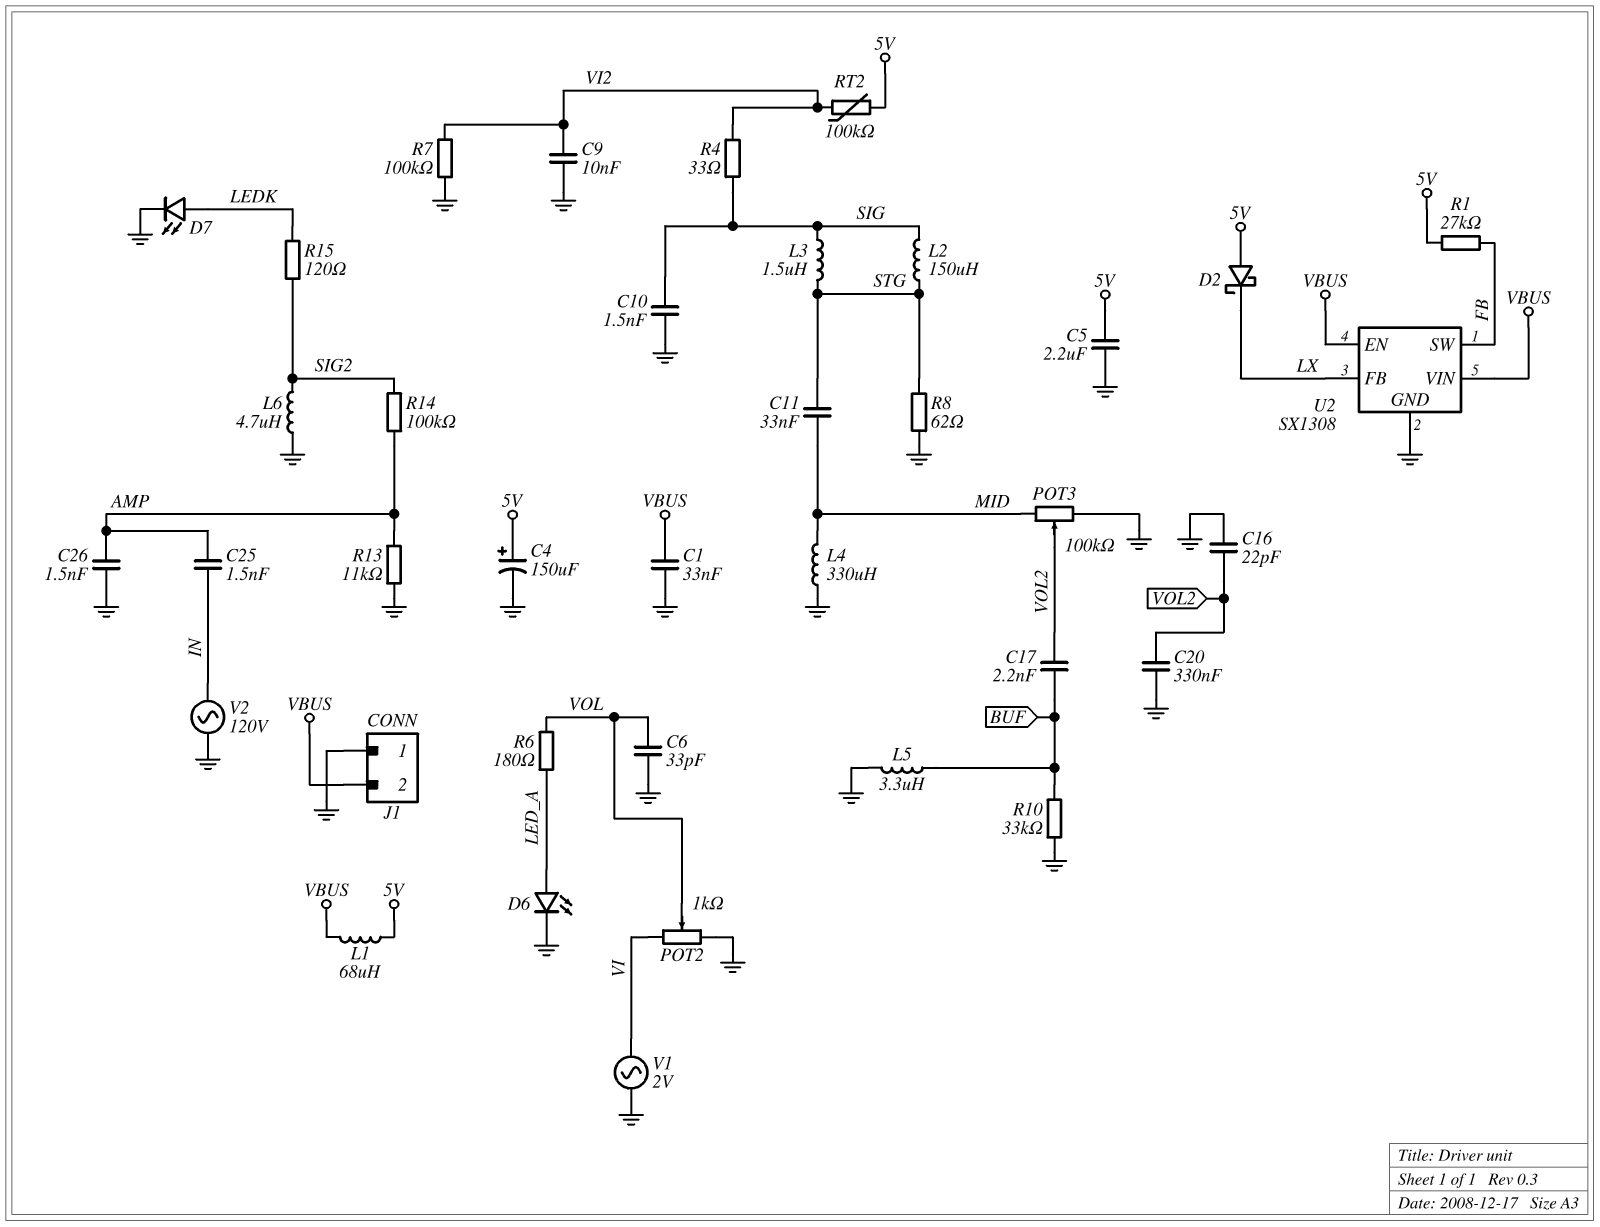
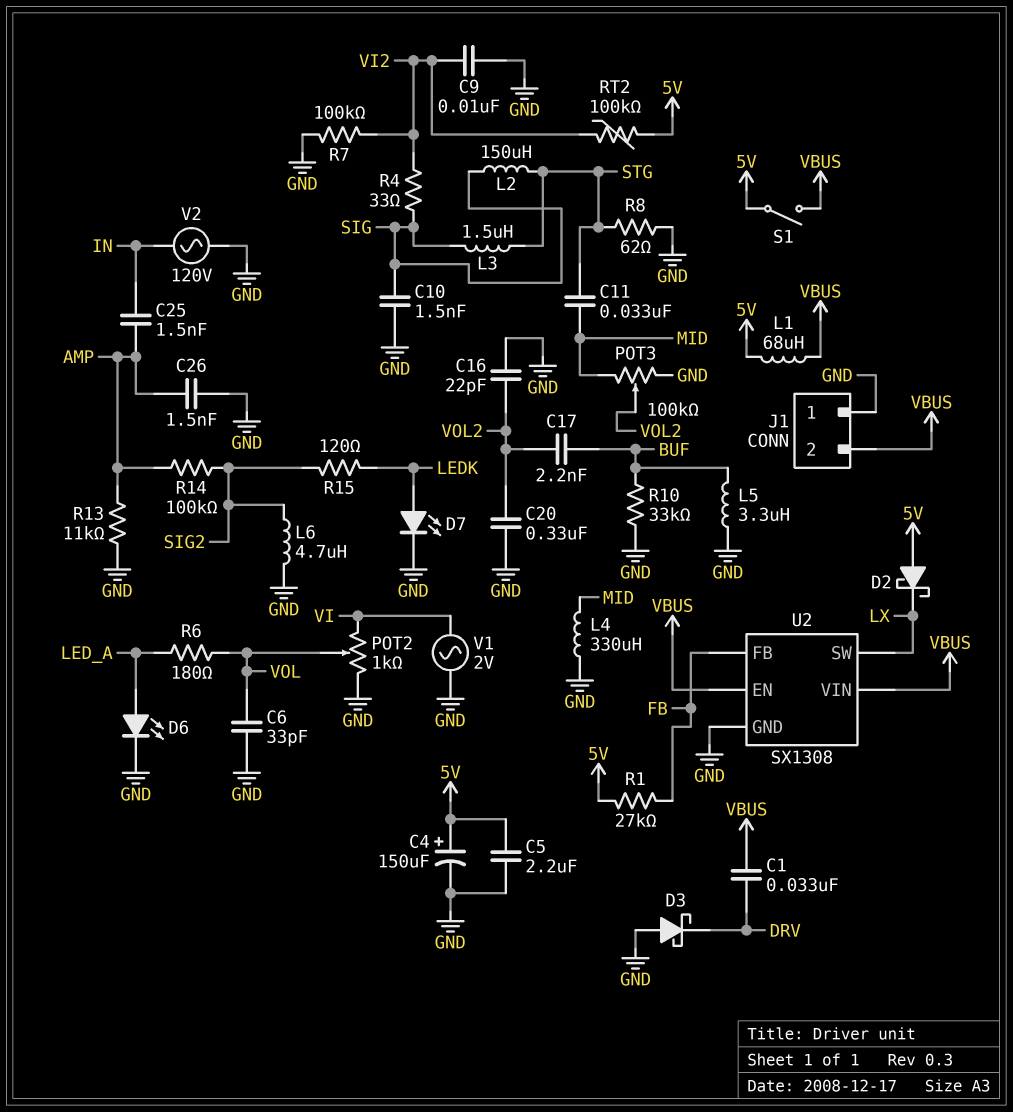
C1: 33nF (GND, VBUS) -> 33nF (DRV, VBUS)
D3: none -> schottky (A GND, K DRV)
S1: none -> switch (5V, VBUS)
U2 pin FB: LX -> FB
U2 pin SW: FB -> LX

